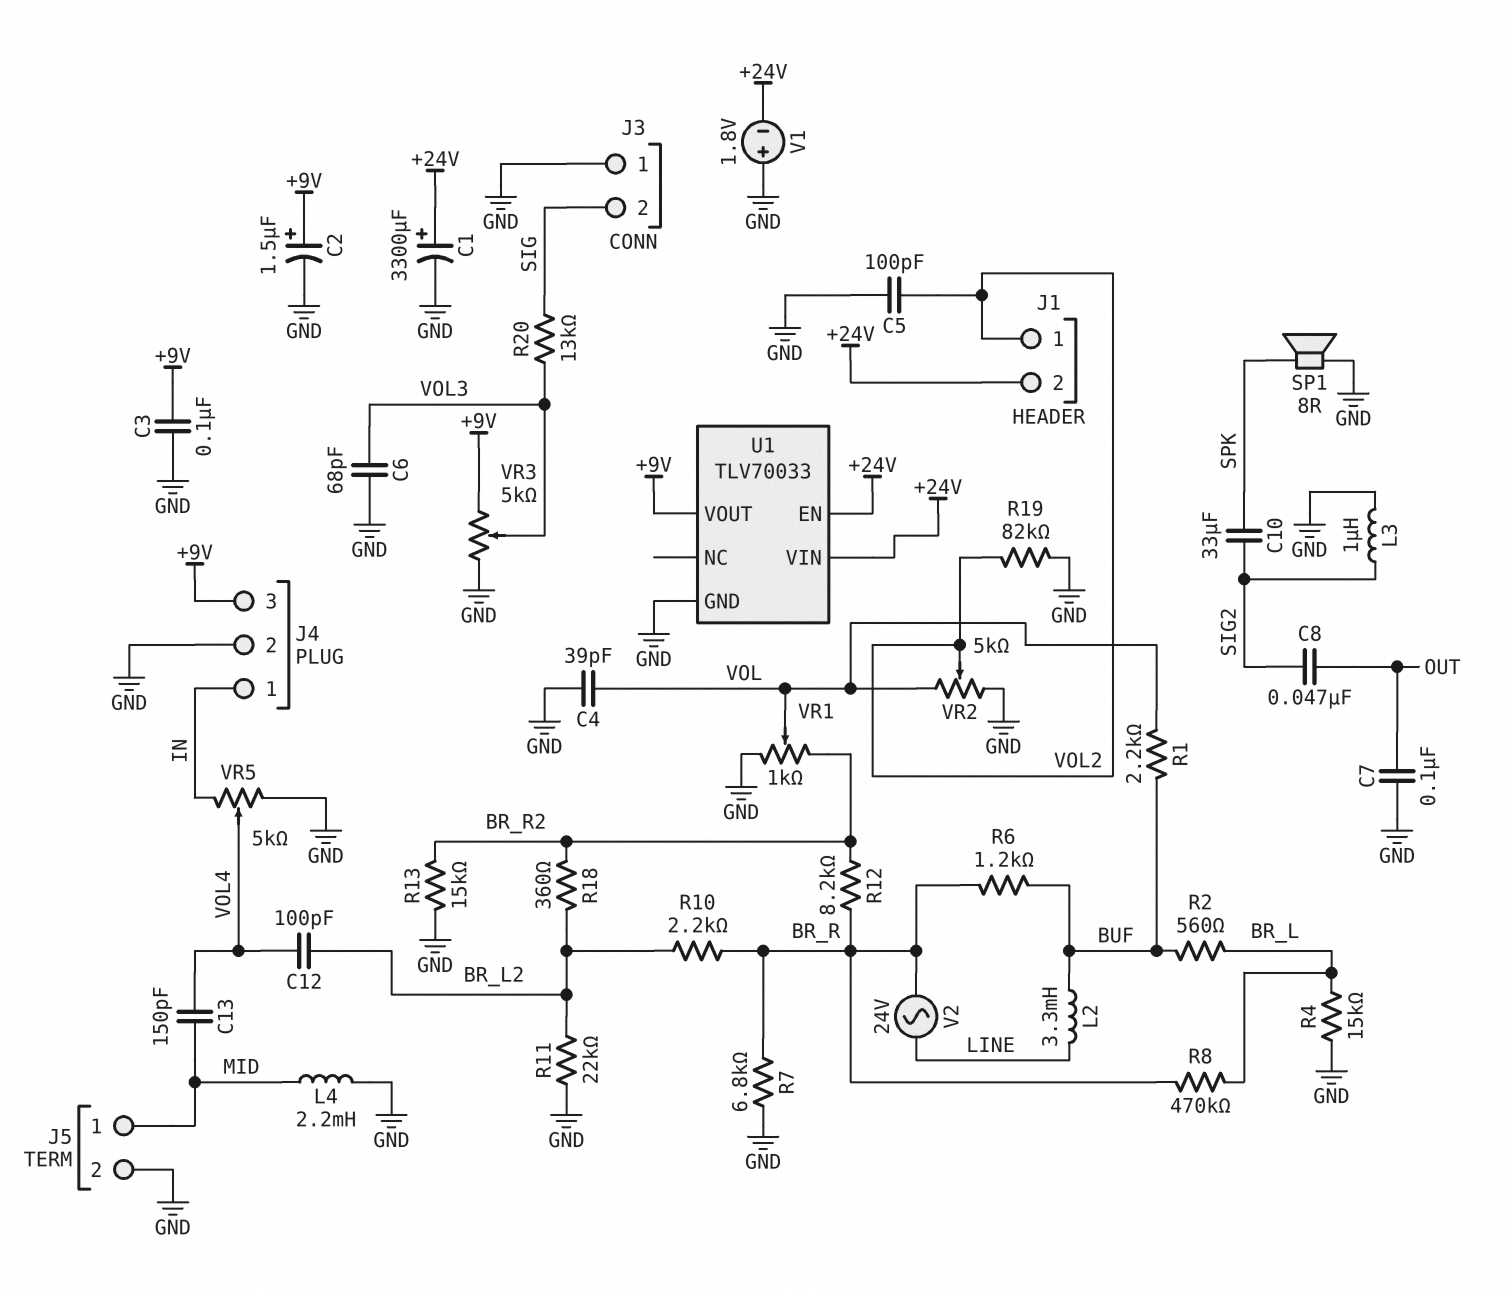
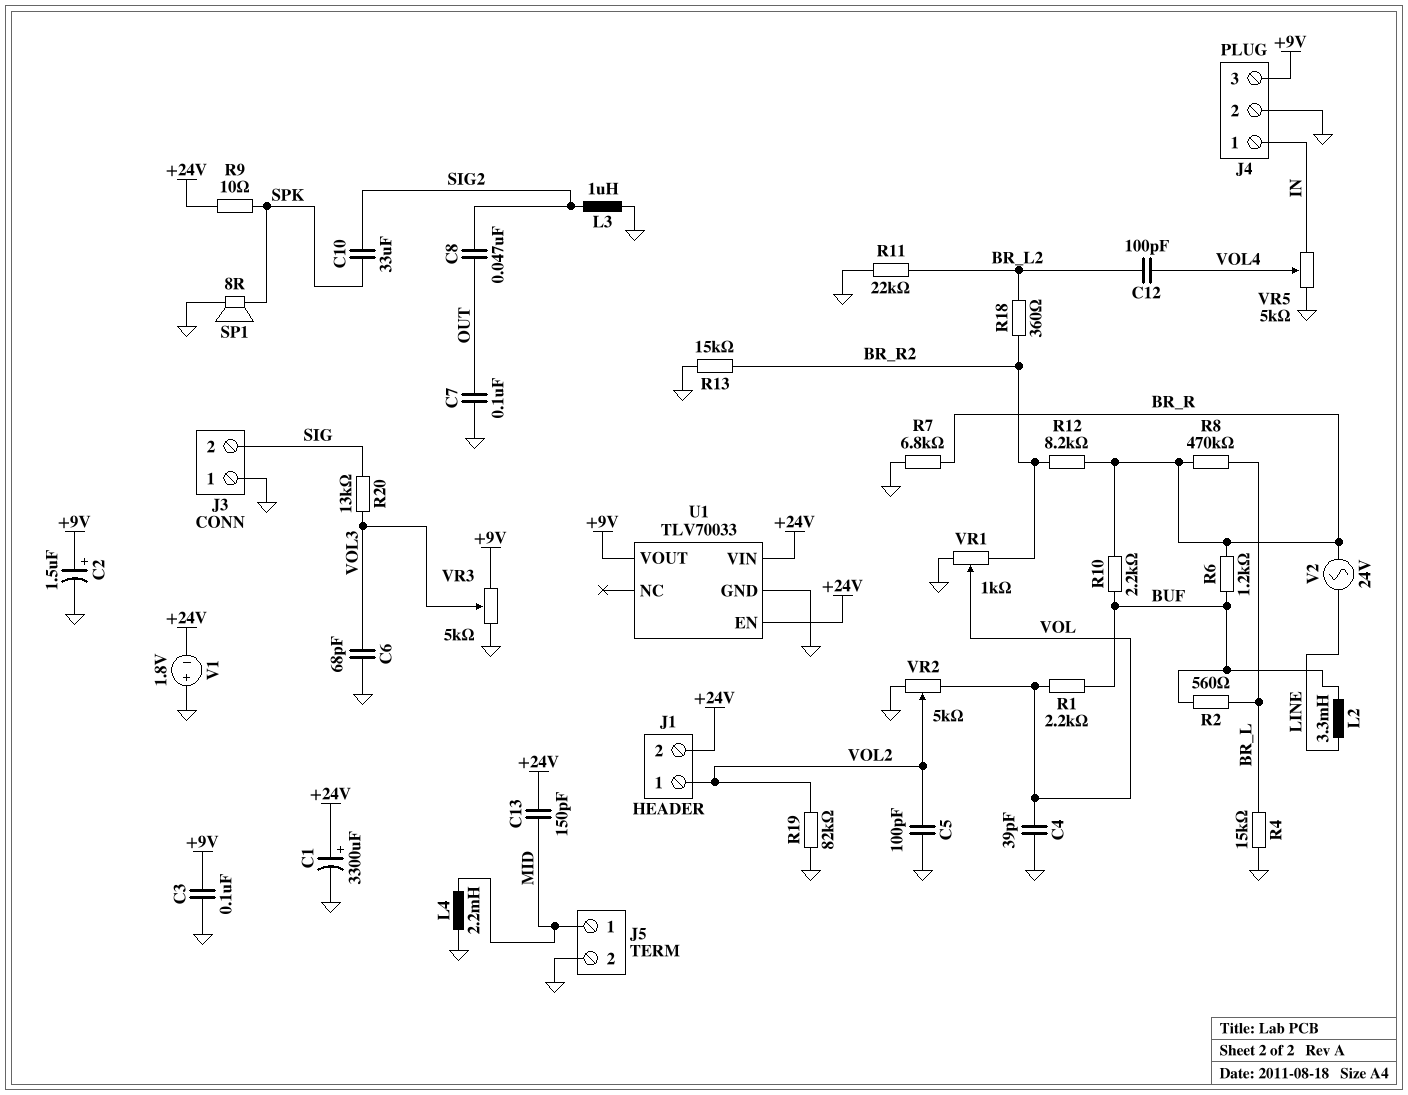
C13: 150pF (MID, VOL4) -> 150pF (+24V, MID)
R9: none -> 10 (+24V, SPK)
R10: 2.2k (BR_L2, BR_R) -> 2.2k (BR_R, BUF)

